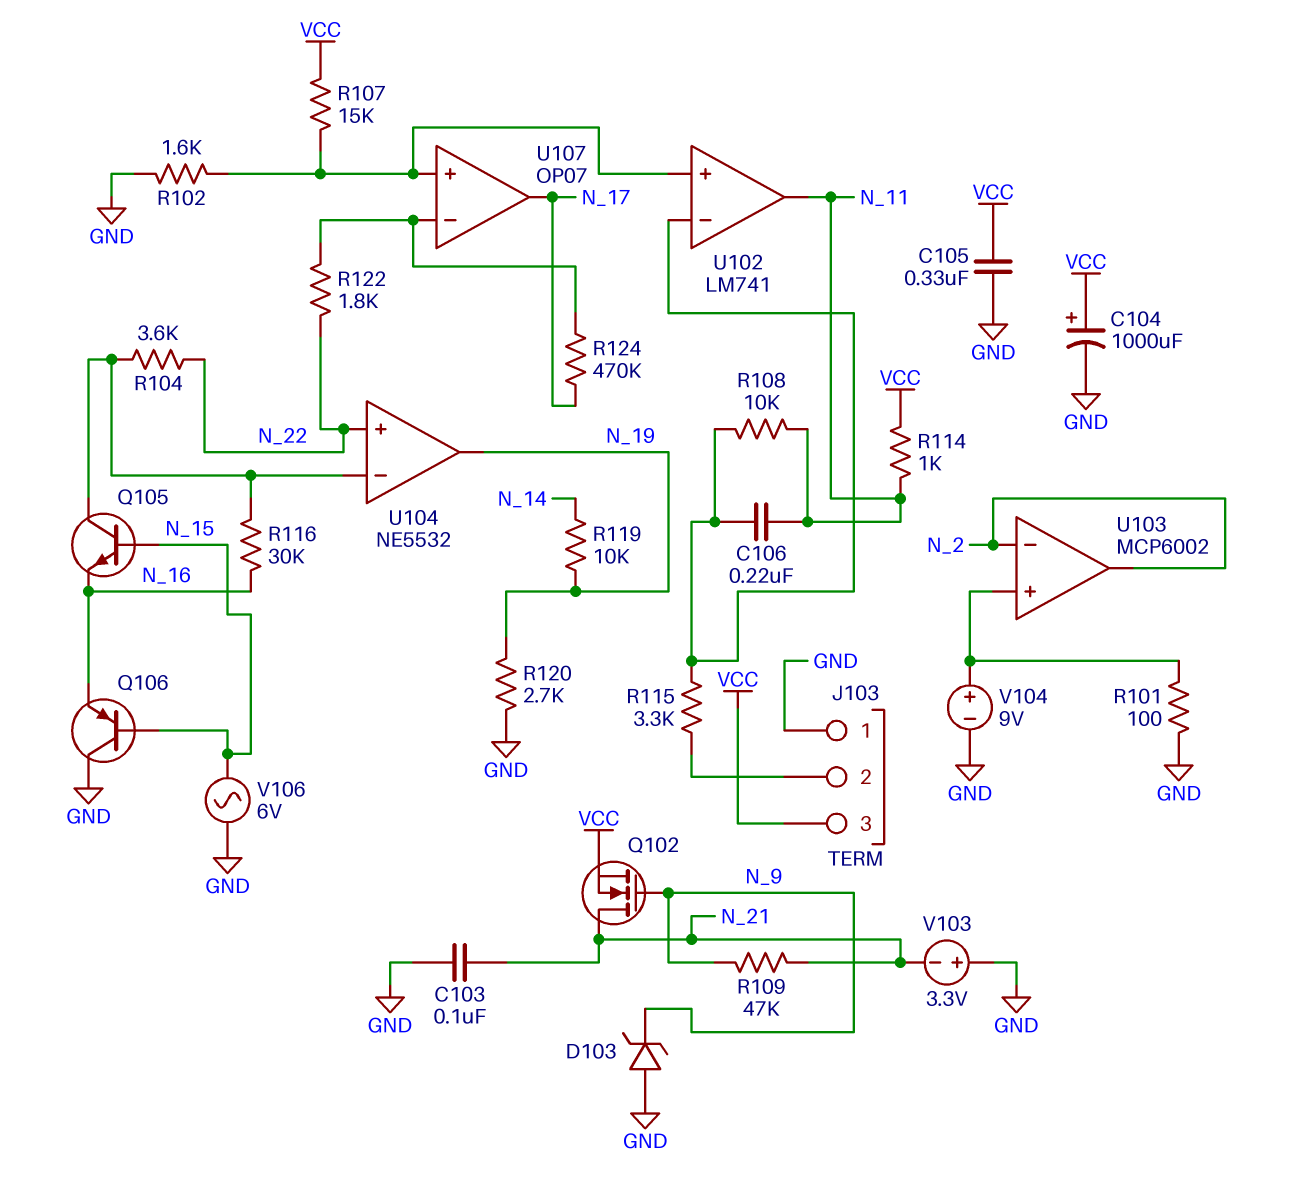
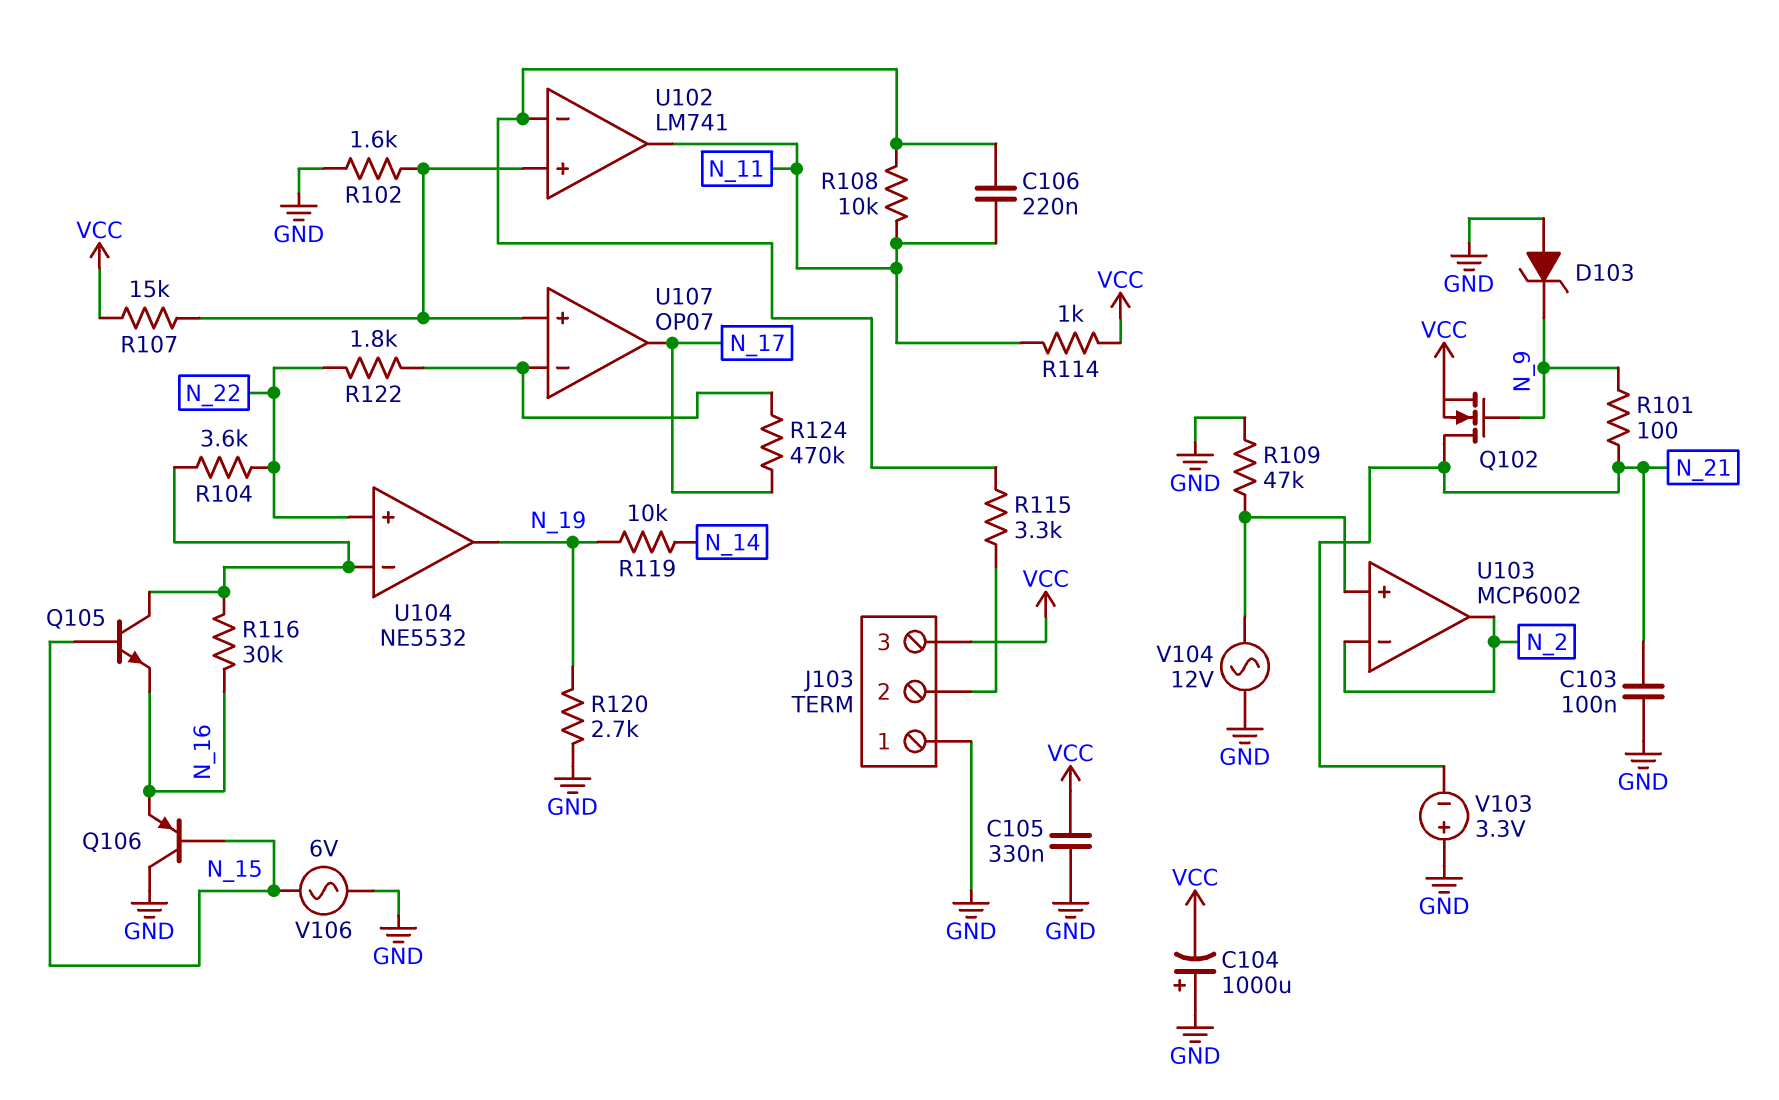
C104: 1000uF (plus VCC, minus GND) -> 1000uF (plus GND, minus VCC)
R101: 100 (GND, U103/in+) -> 100 (N_9, N_21)
R109: 47k (N_9, N_21) -> 47k (GND, U103/in+)
V104: 9V (plus U103/in+, minus GND) -> AC 12V (GND, U103/in+)

